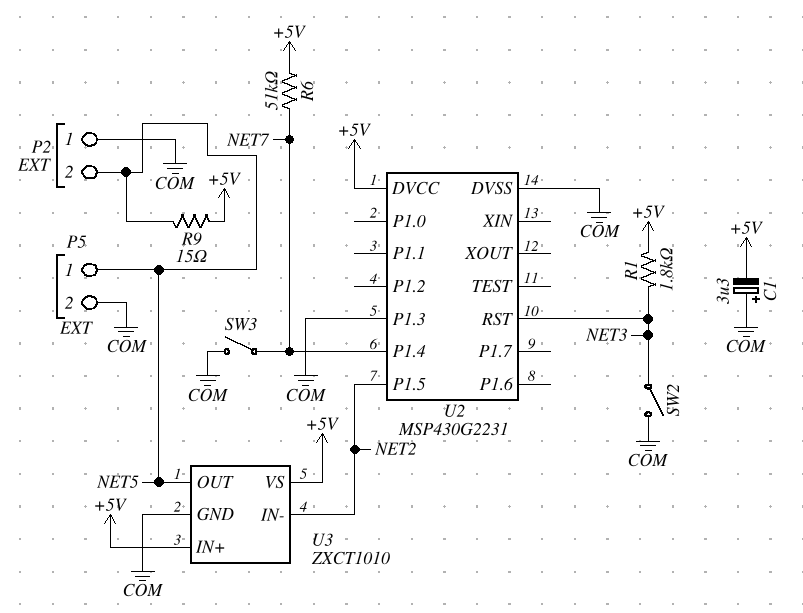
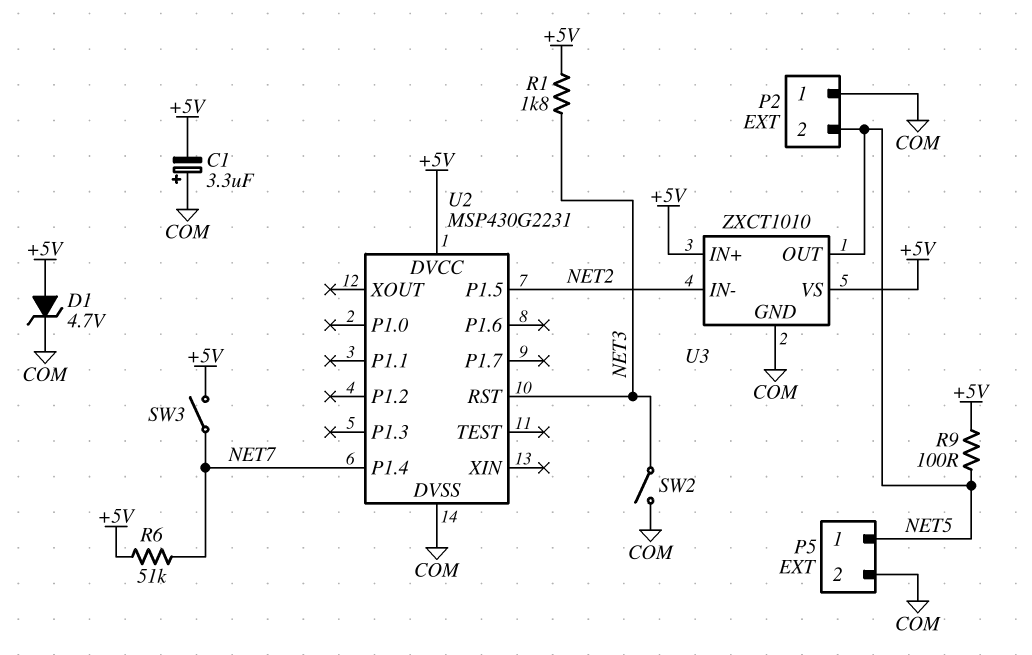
D1: none -> zener 4.7V (A +5V, K COM)
R9: 15 (+5V, NET5) -> 100 (+5V, NET5)
SW3: switch (COM, NET7) -> switch (+5V, NET7)
U2 pin P1.3: COM -> none

